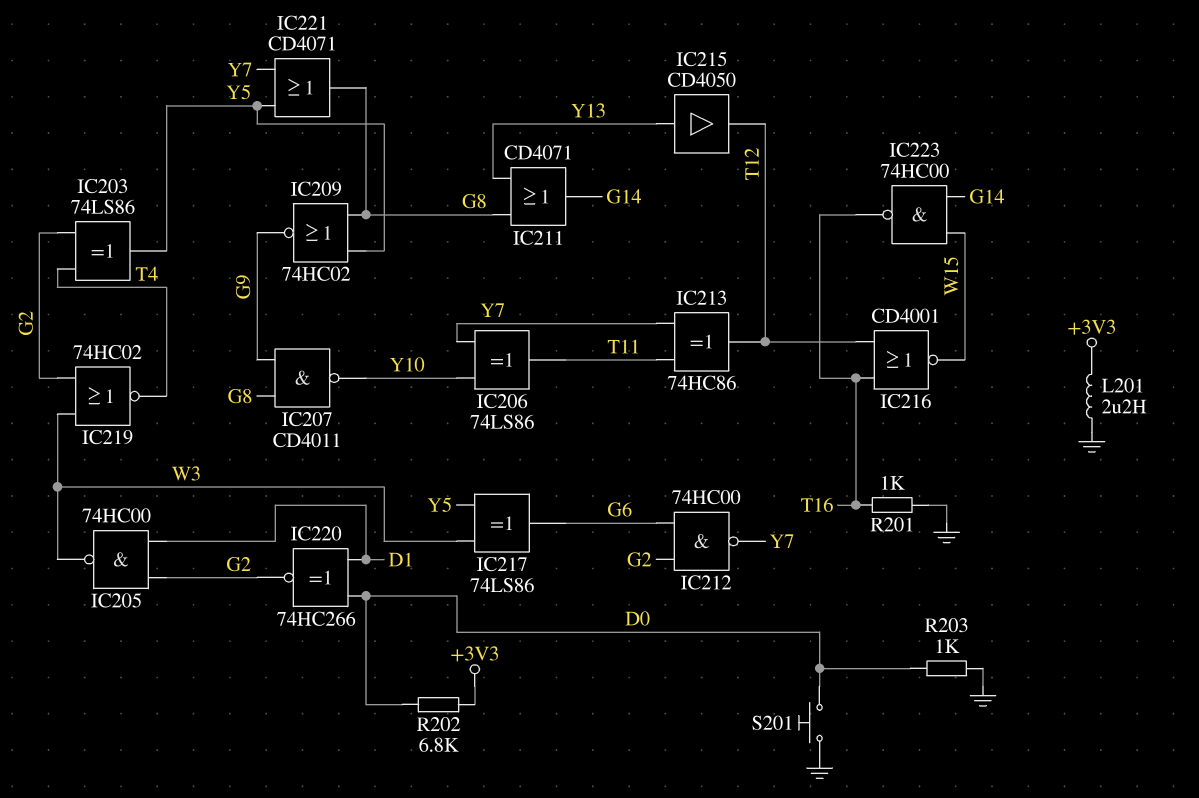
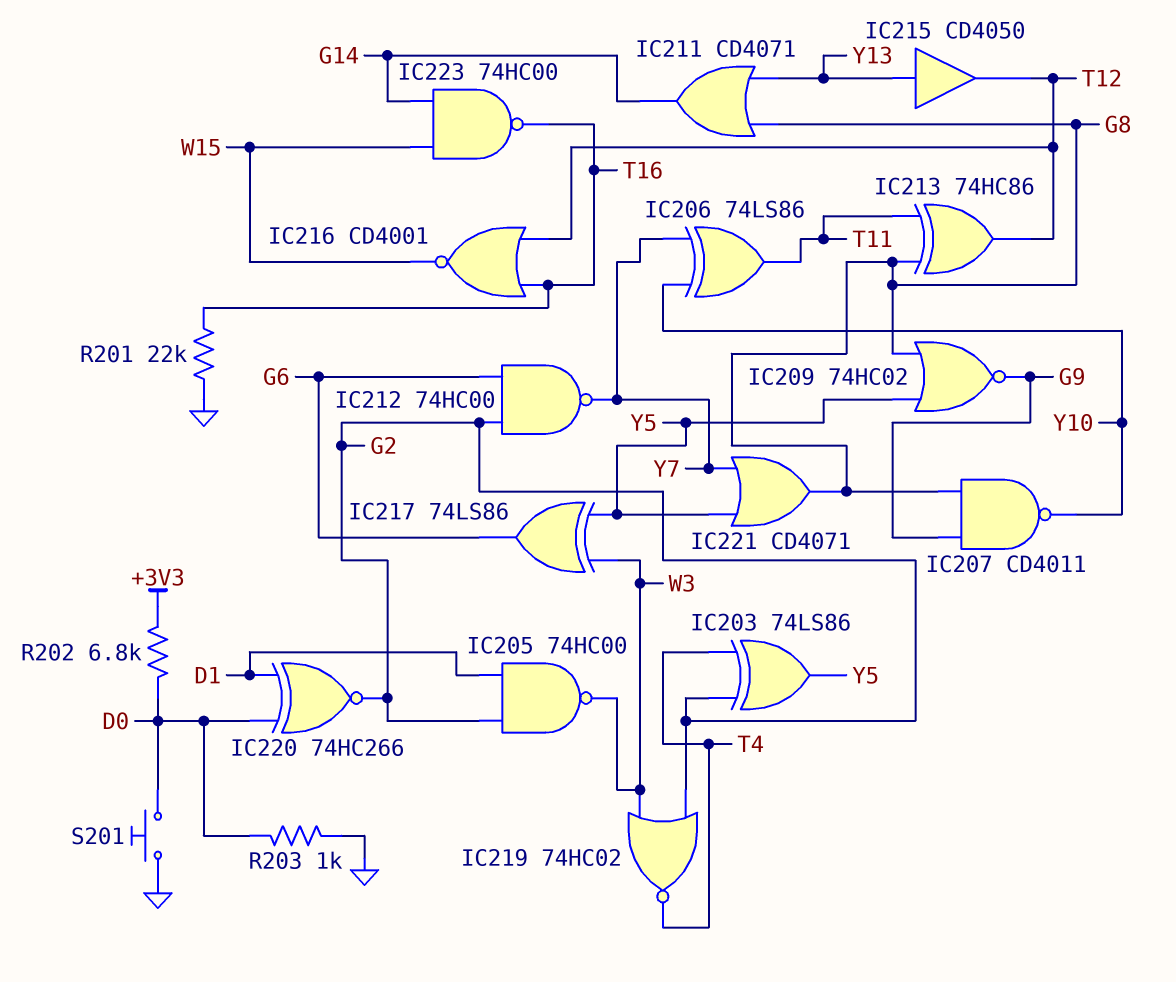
IC213: XOR 74HC86 (in T11, in Y7, out T12) -> XOR 74HC86 (in G8, in T11, out T12)
L201: 2.2uH (+3V3, GND) -> none
R201: 1k (GND, T16) -> 22k (GND, T16)

